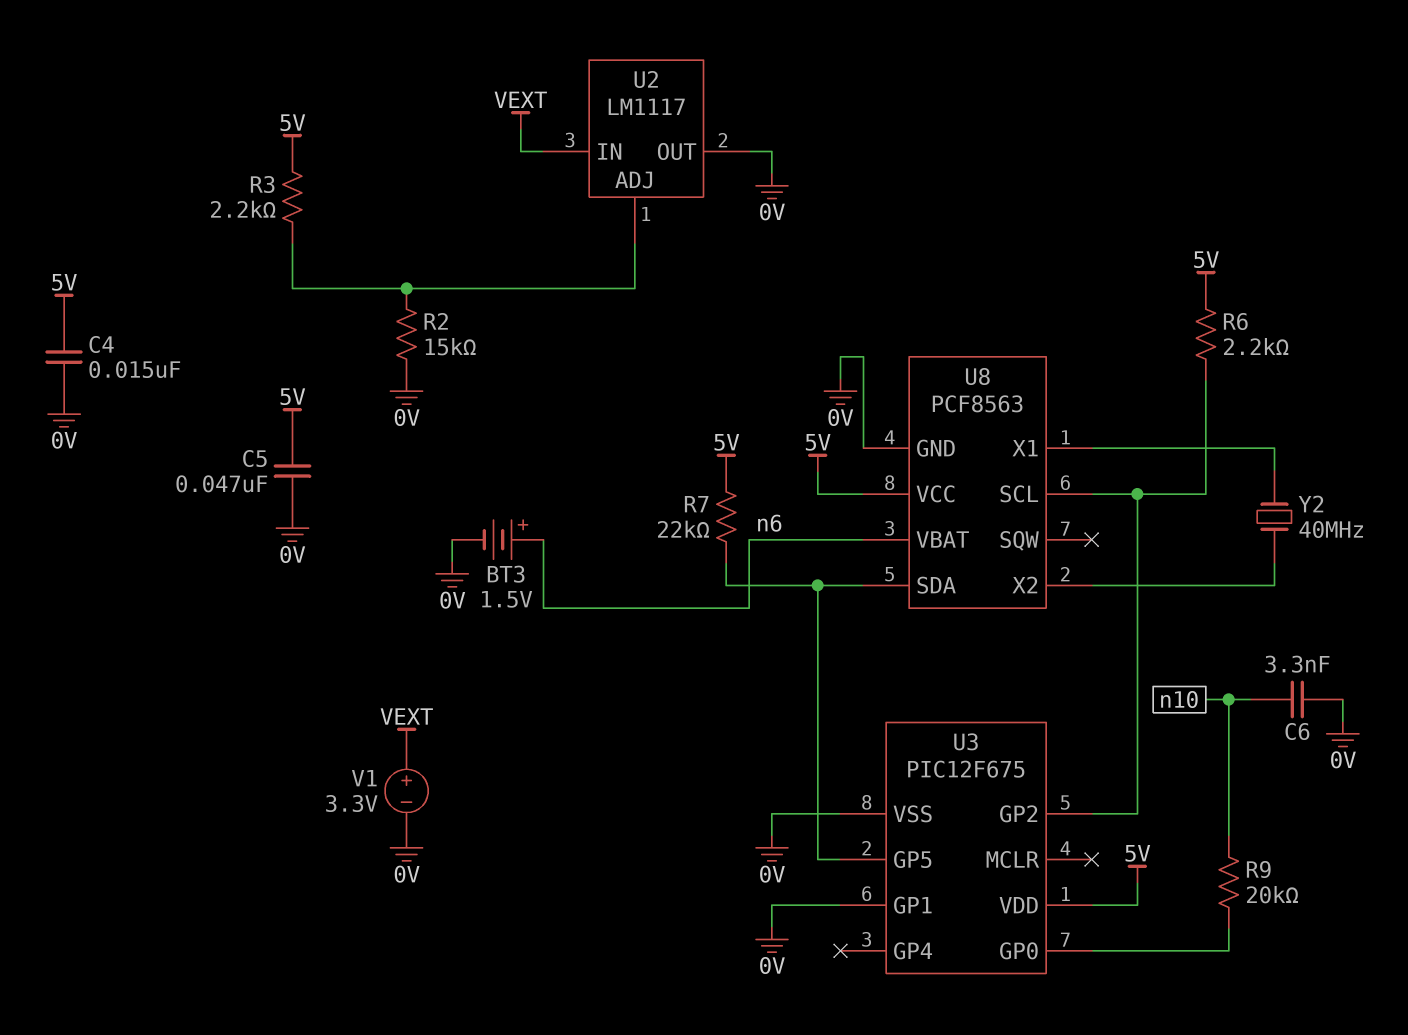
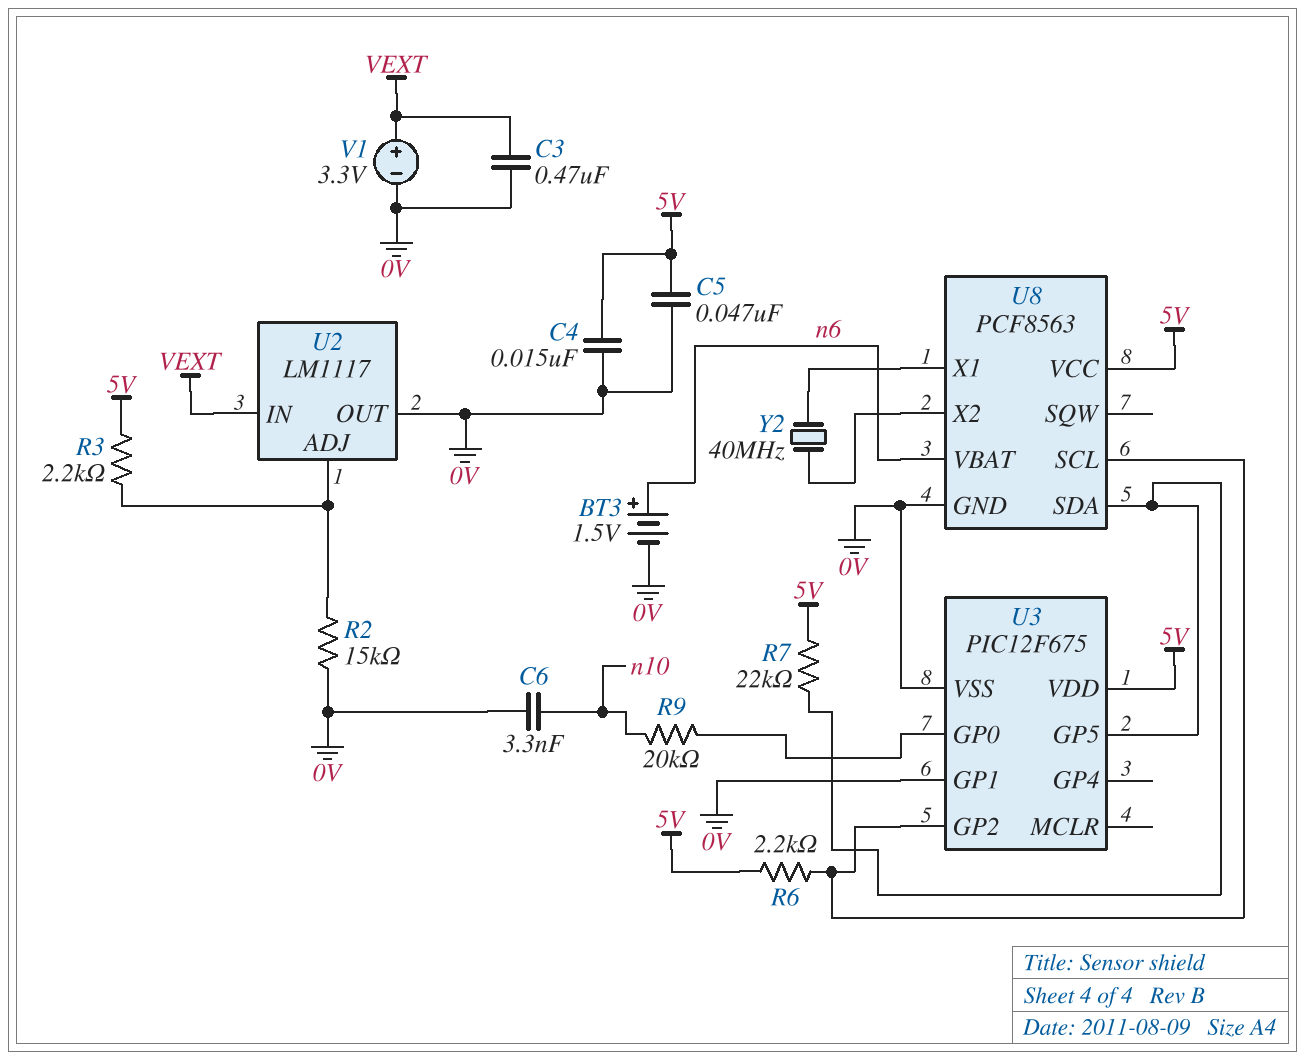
C3: none -> 470nF (0V, VEXT)

